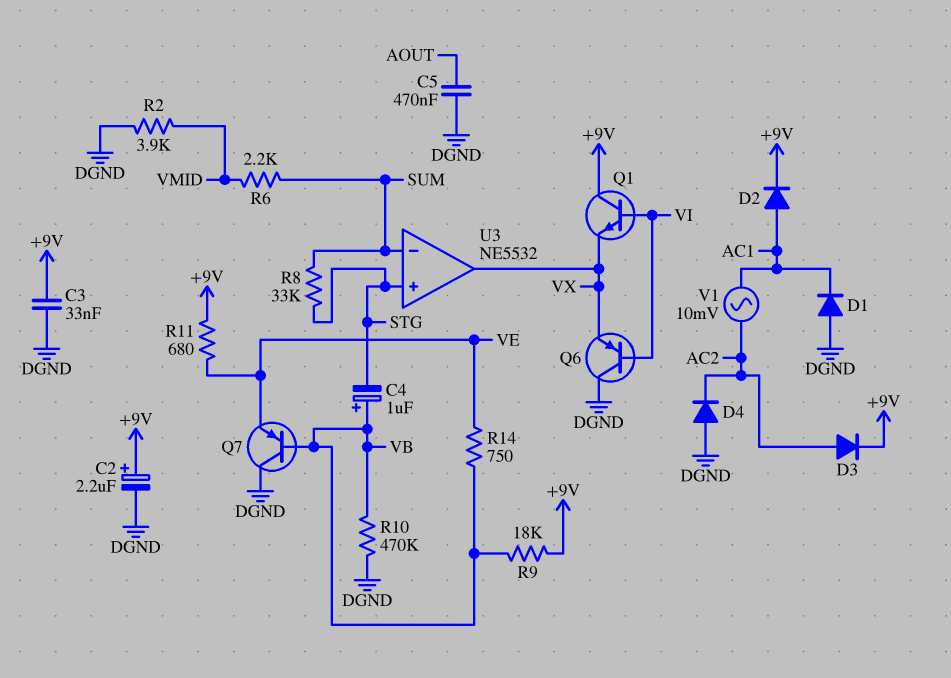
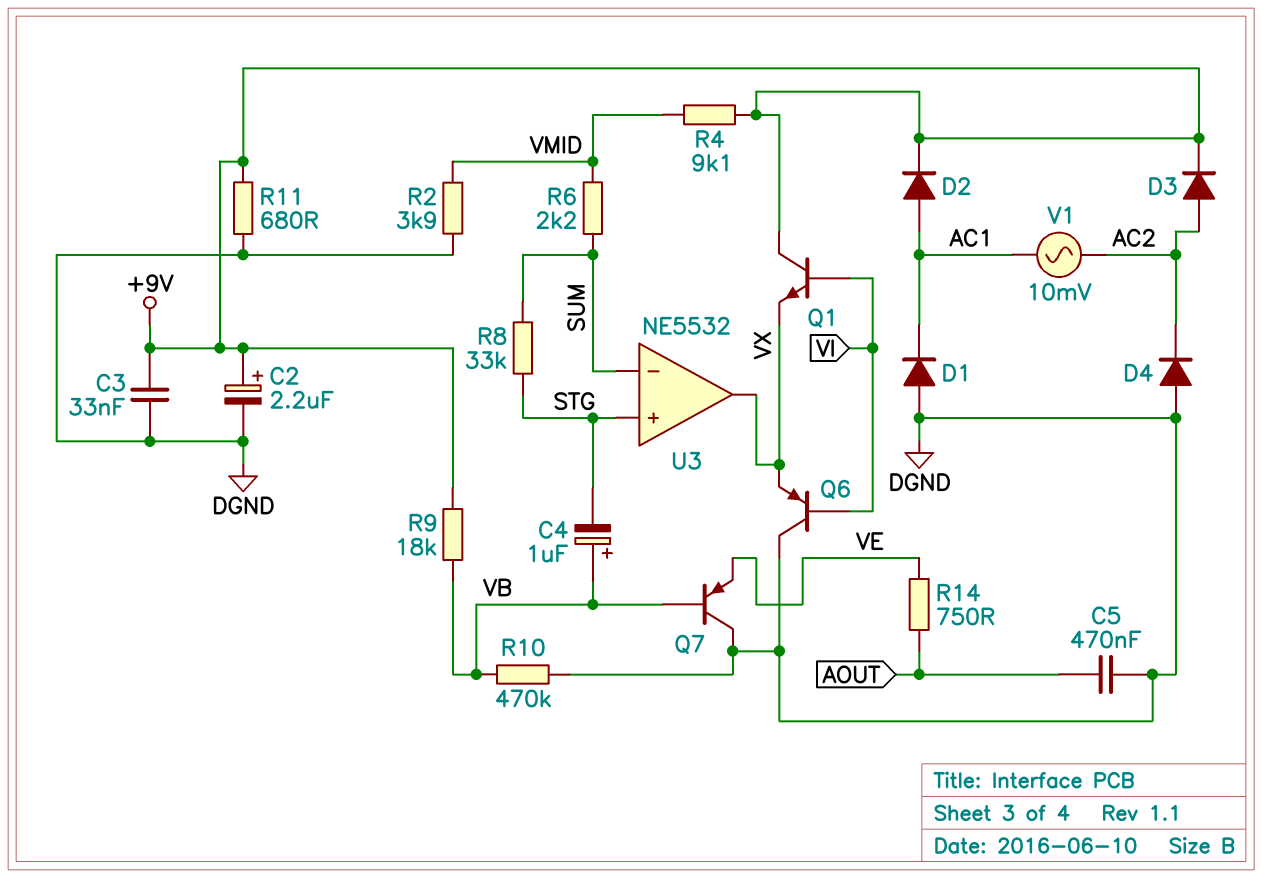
R4: none -> 9.1k (+9V, VMID)
R11: 680 (+9V, VE) -> 680 (+9V, DGND)
R14: 750 (VB, VE) -> 750 (AOUT, VE)

